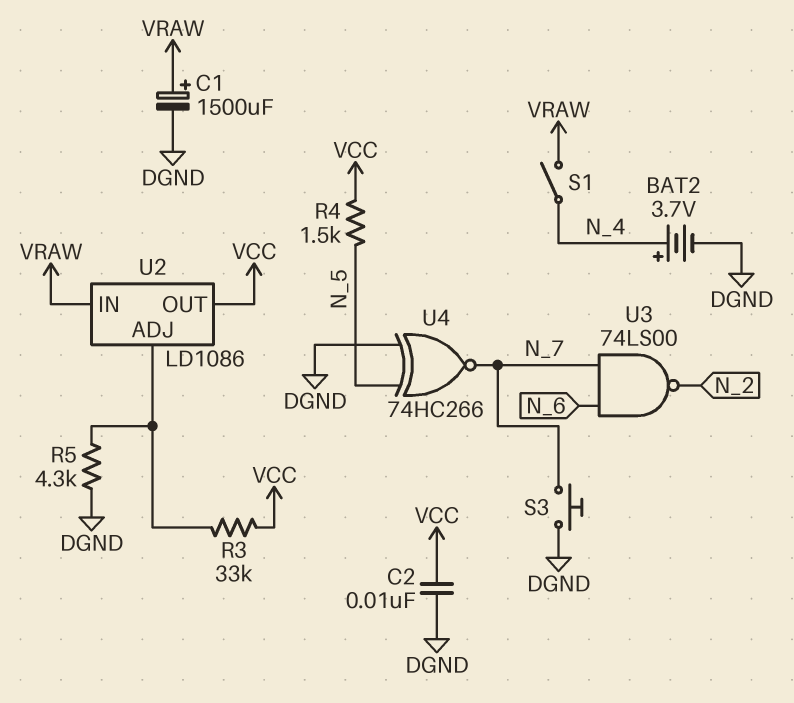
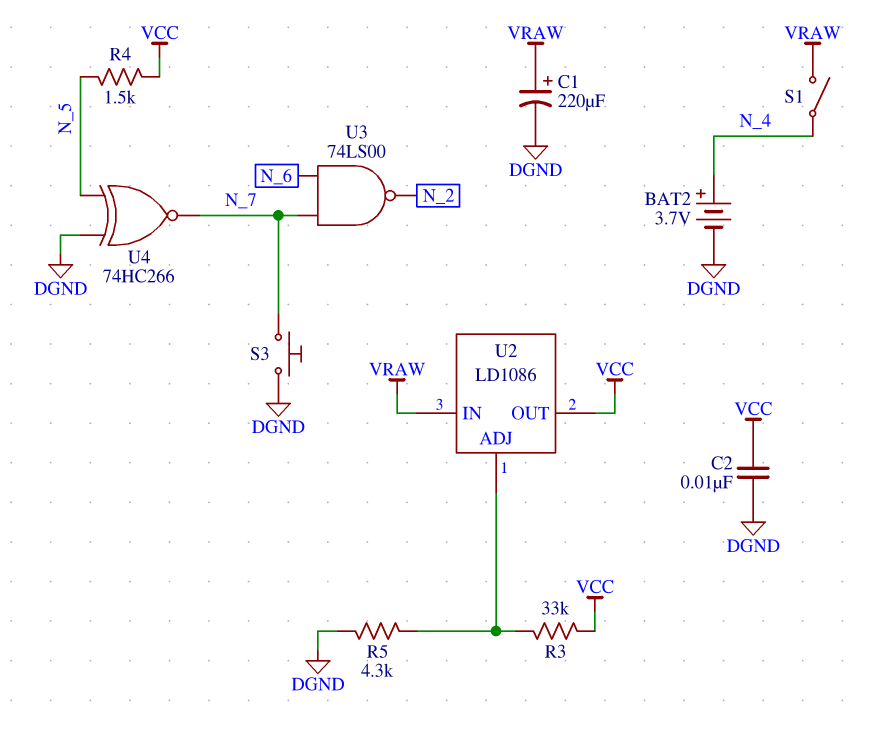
C1: 1500uF (plus VRAW, minus DGND) -> 220uF (plus VRAW, minus DGND)

